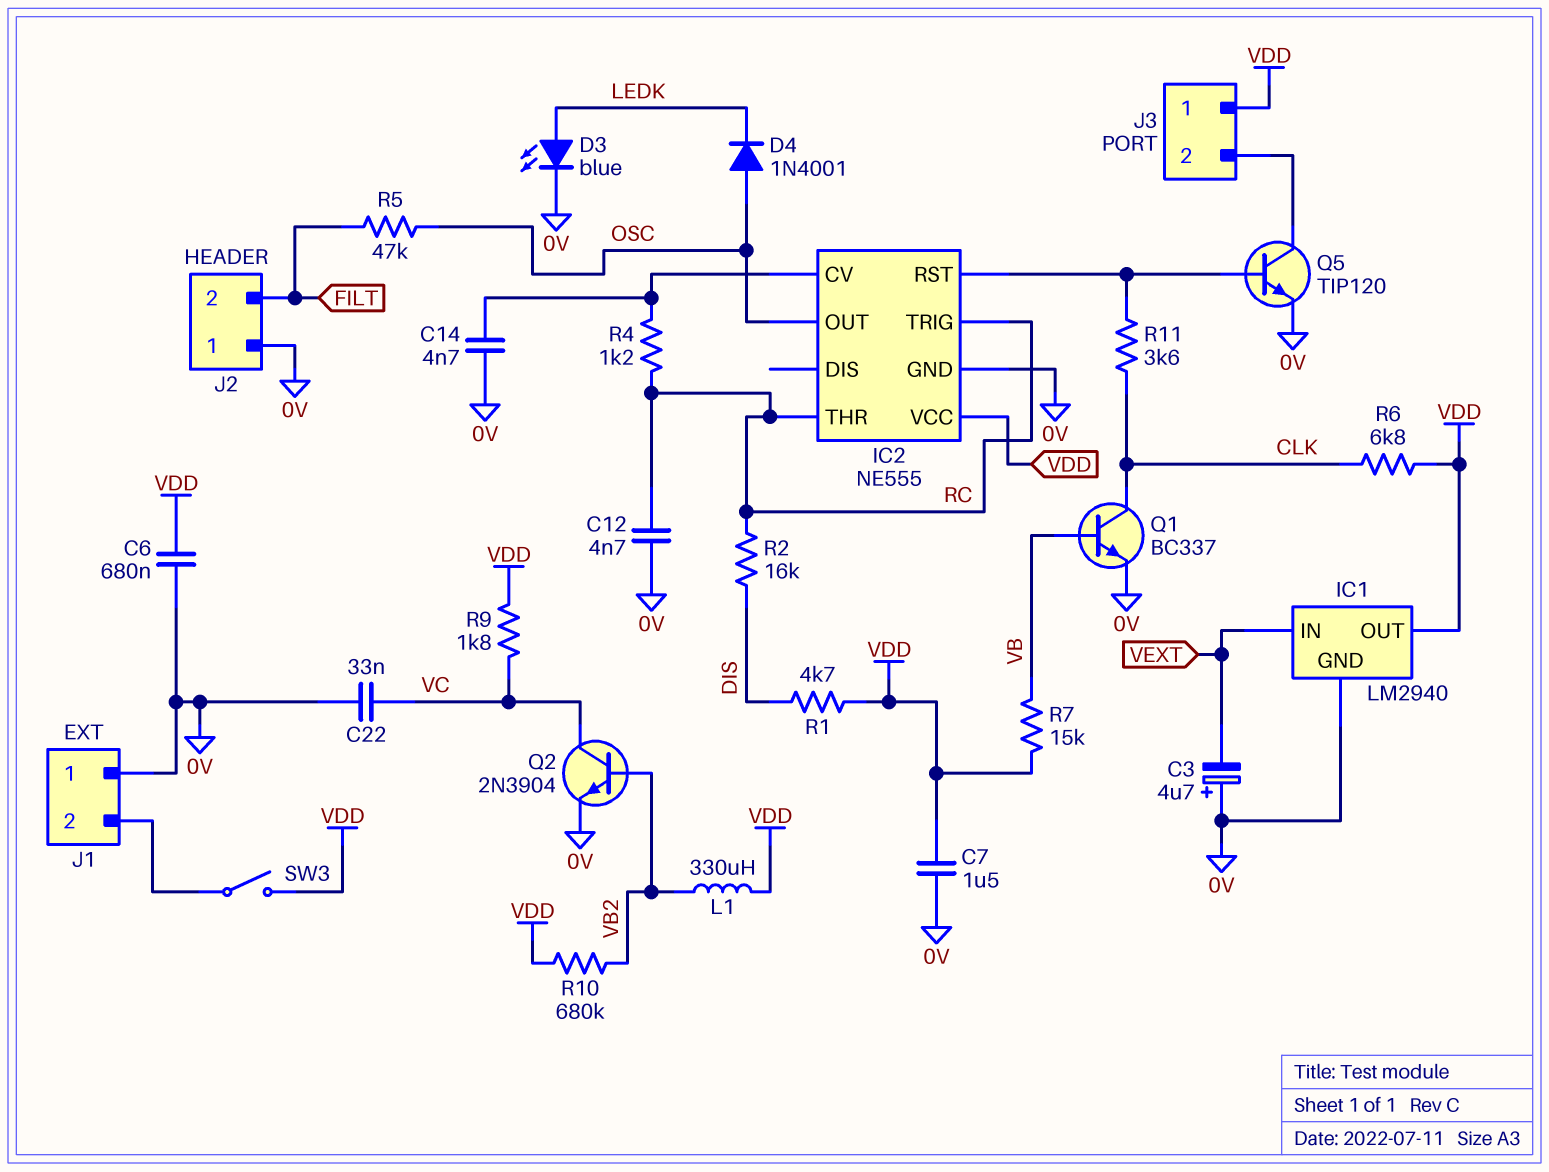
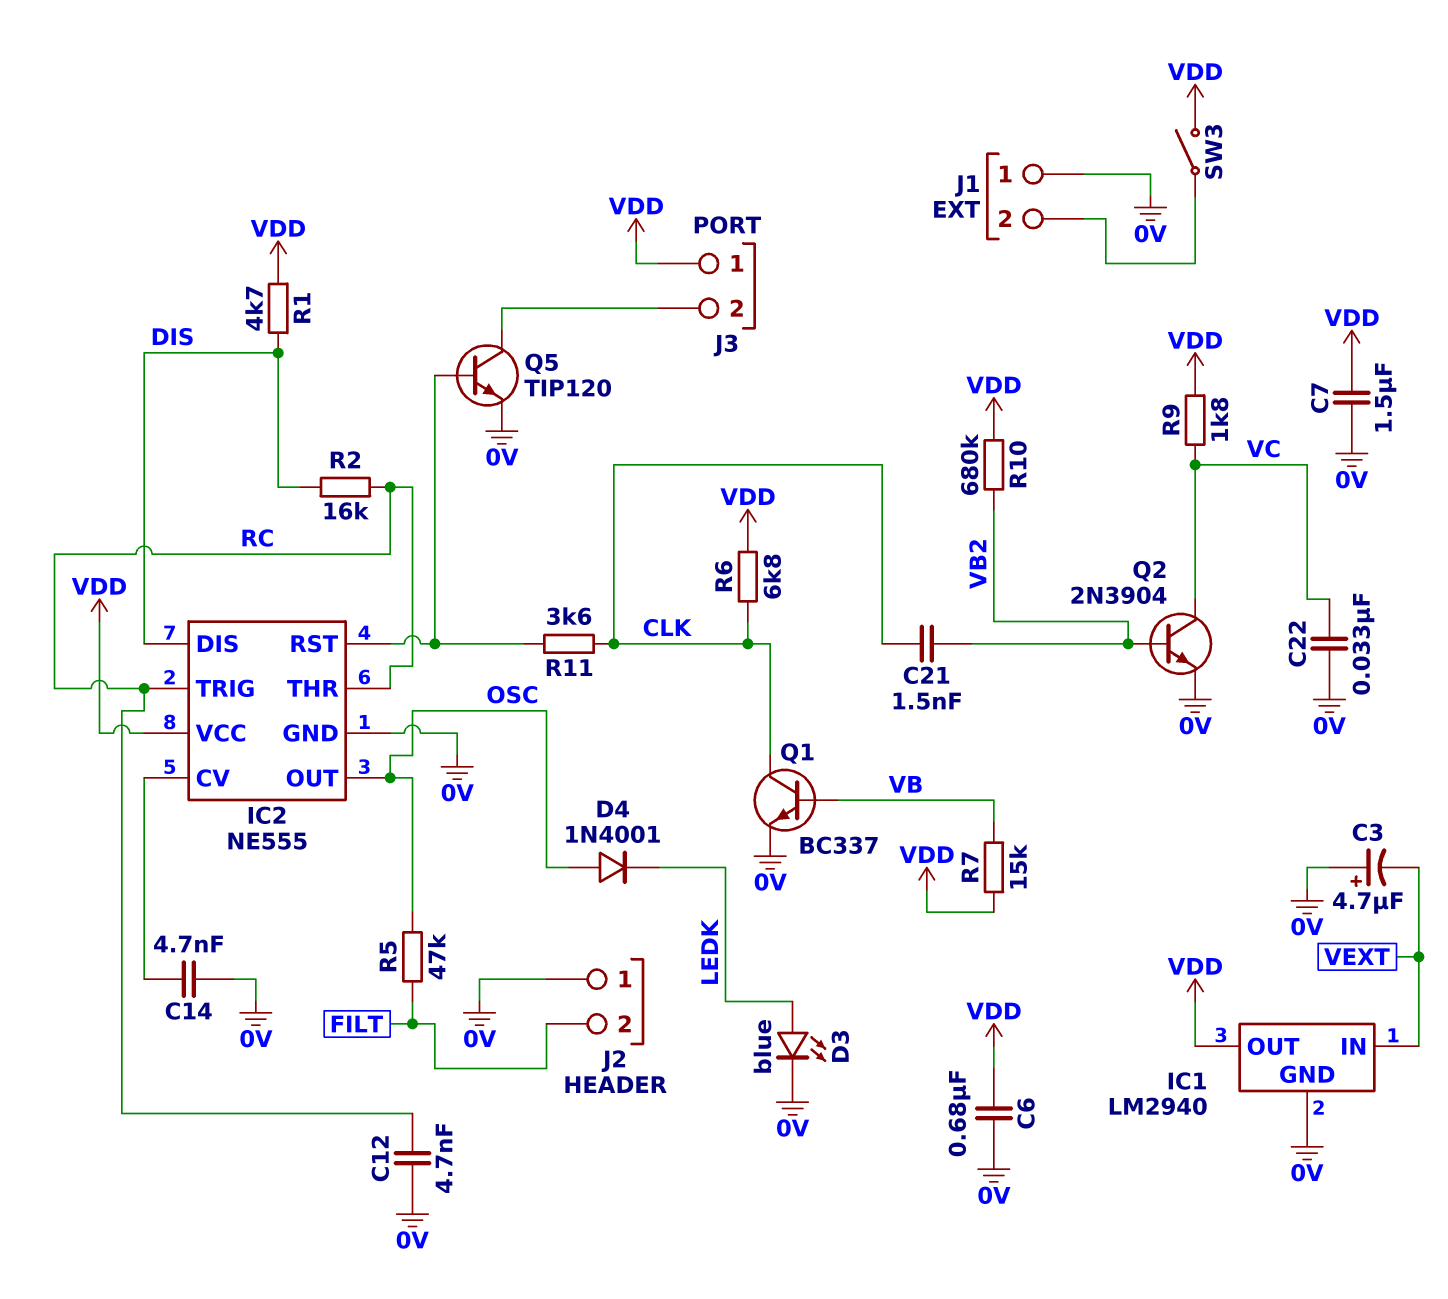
C21: none -> 1.5nF (CLK, VB2)
IC2 pin DIS: none -> DIS
L1: 330uH (VB2, VDD) -> none
R4: 1.2k (IC2/CV, RC) -> none

